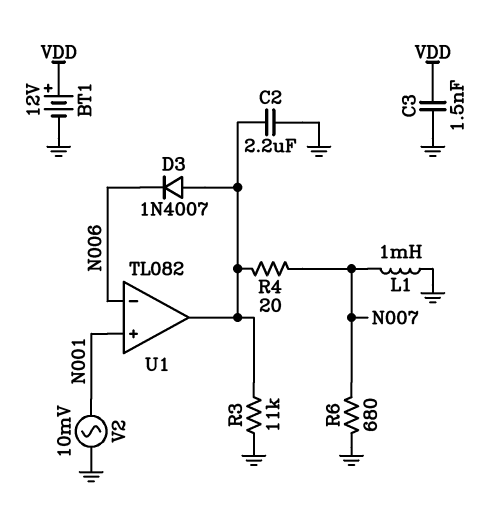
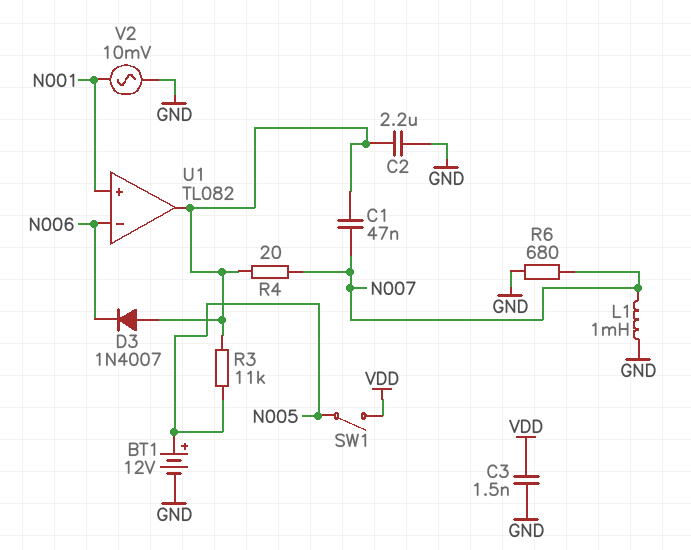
BT1: 12V (plus VDD, minus GND) -> 12V (plus N005, minus GND)
C1: none -> 47nF (N007, U1/out)
R3: 11k (GND, U1/out) -> 11k (N005, U1/out)
SW1: none -> switch (N005, VDD)

